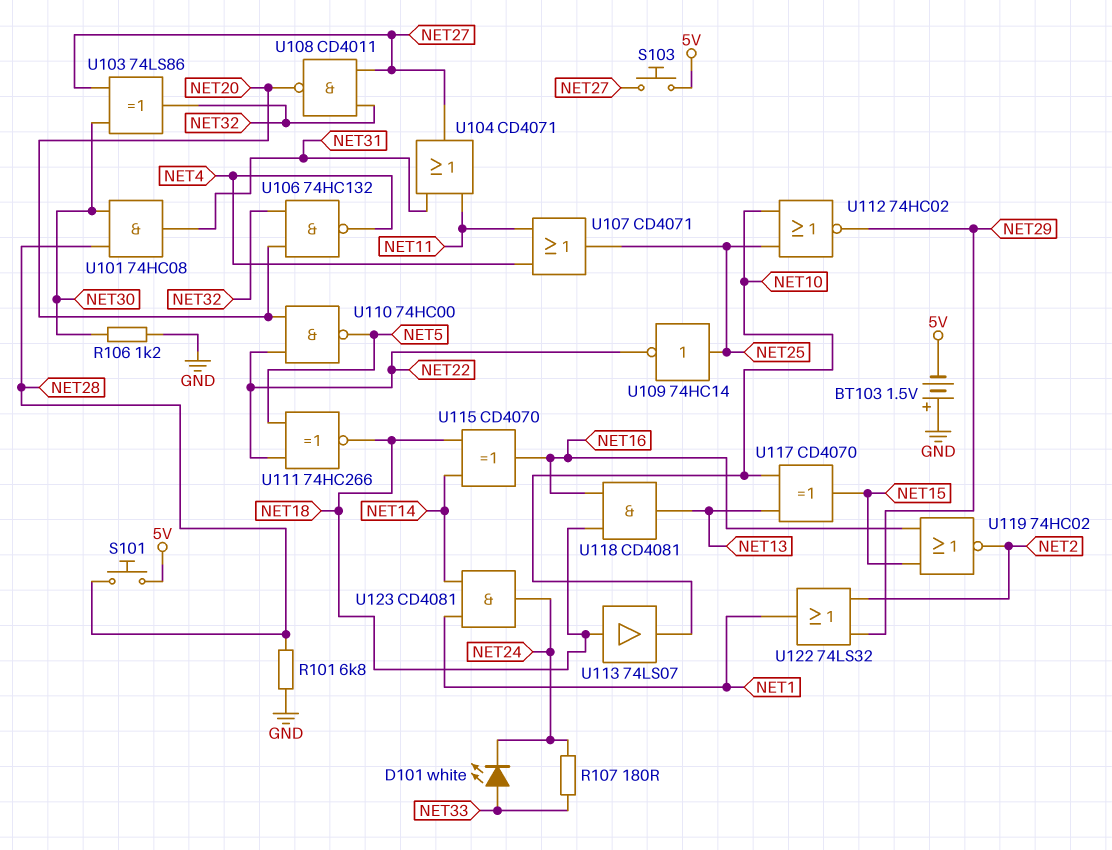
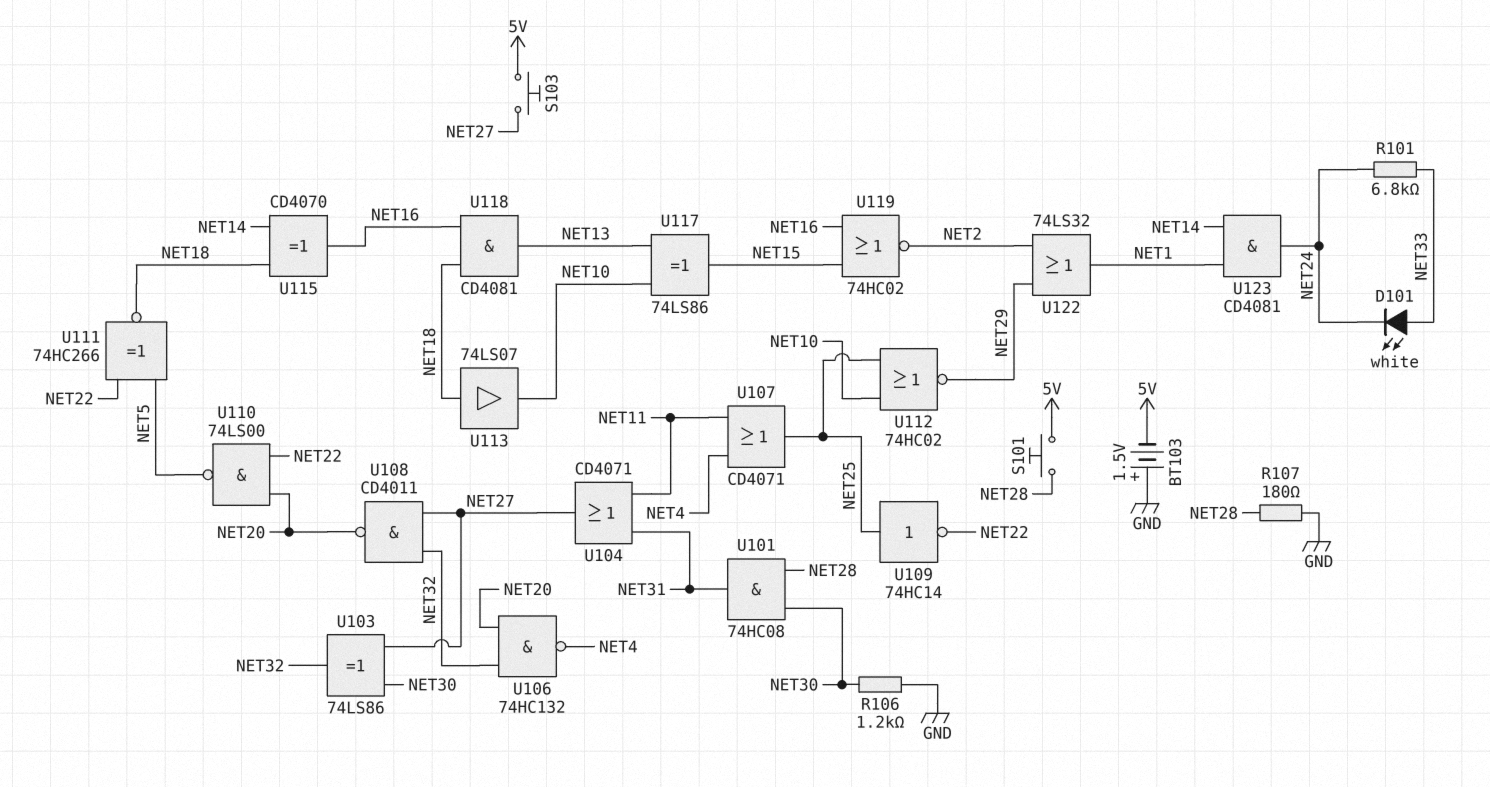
R101: 6.8k (GND, NET28) -> 6.8k (NET24, NET33)
R107: 180 (NET24, NET33) -> 180 (GND, NET28)
U110: NAND 74HC00 (in NET20, in NET22, out NET5) -> NAND 74LS00 (in NET20, in NET22, out NET5)
U117: XOR CD4070 (in NET10, in NET13, out NET15) -> XOR 74LS86 (in NET10, in NET13, out NET15)

